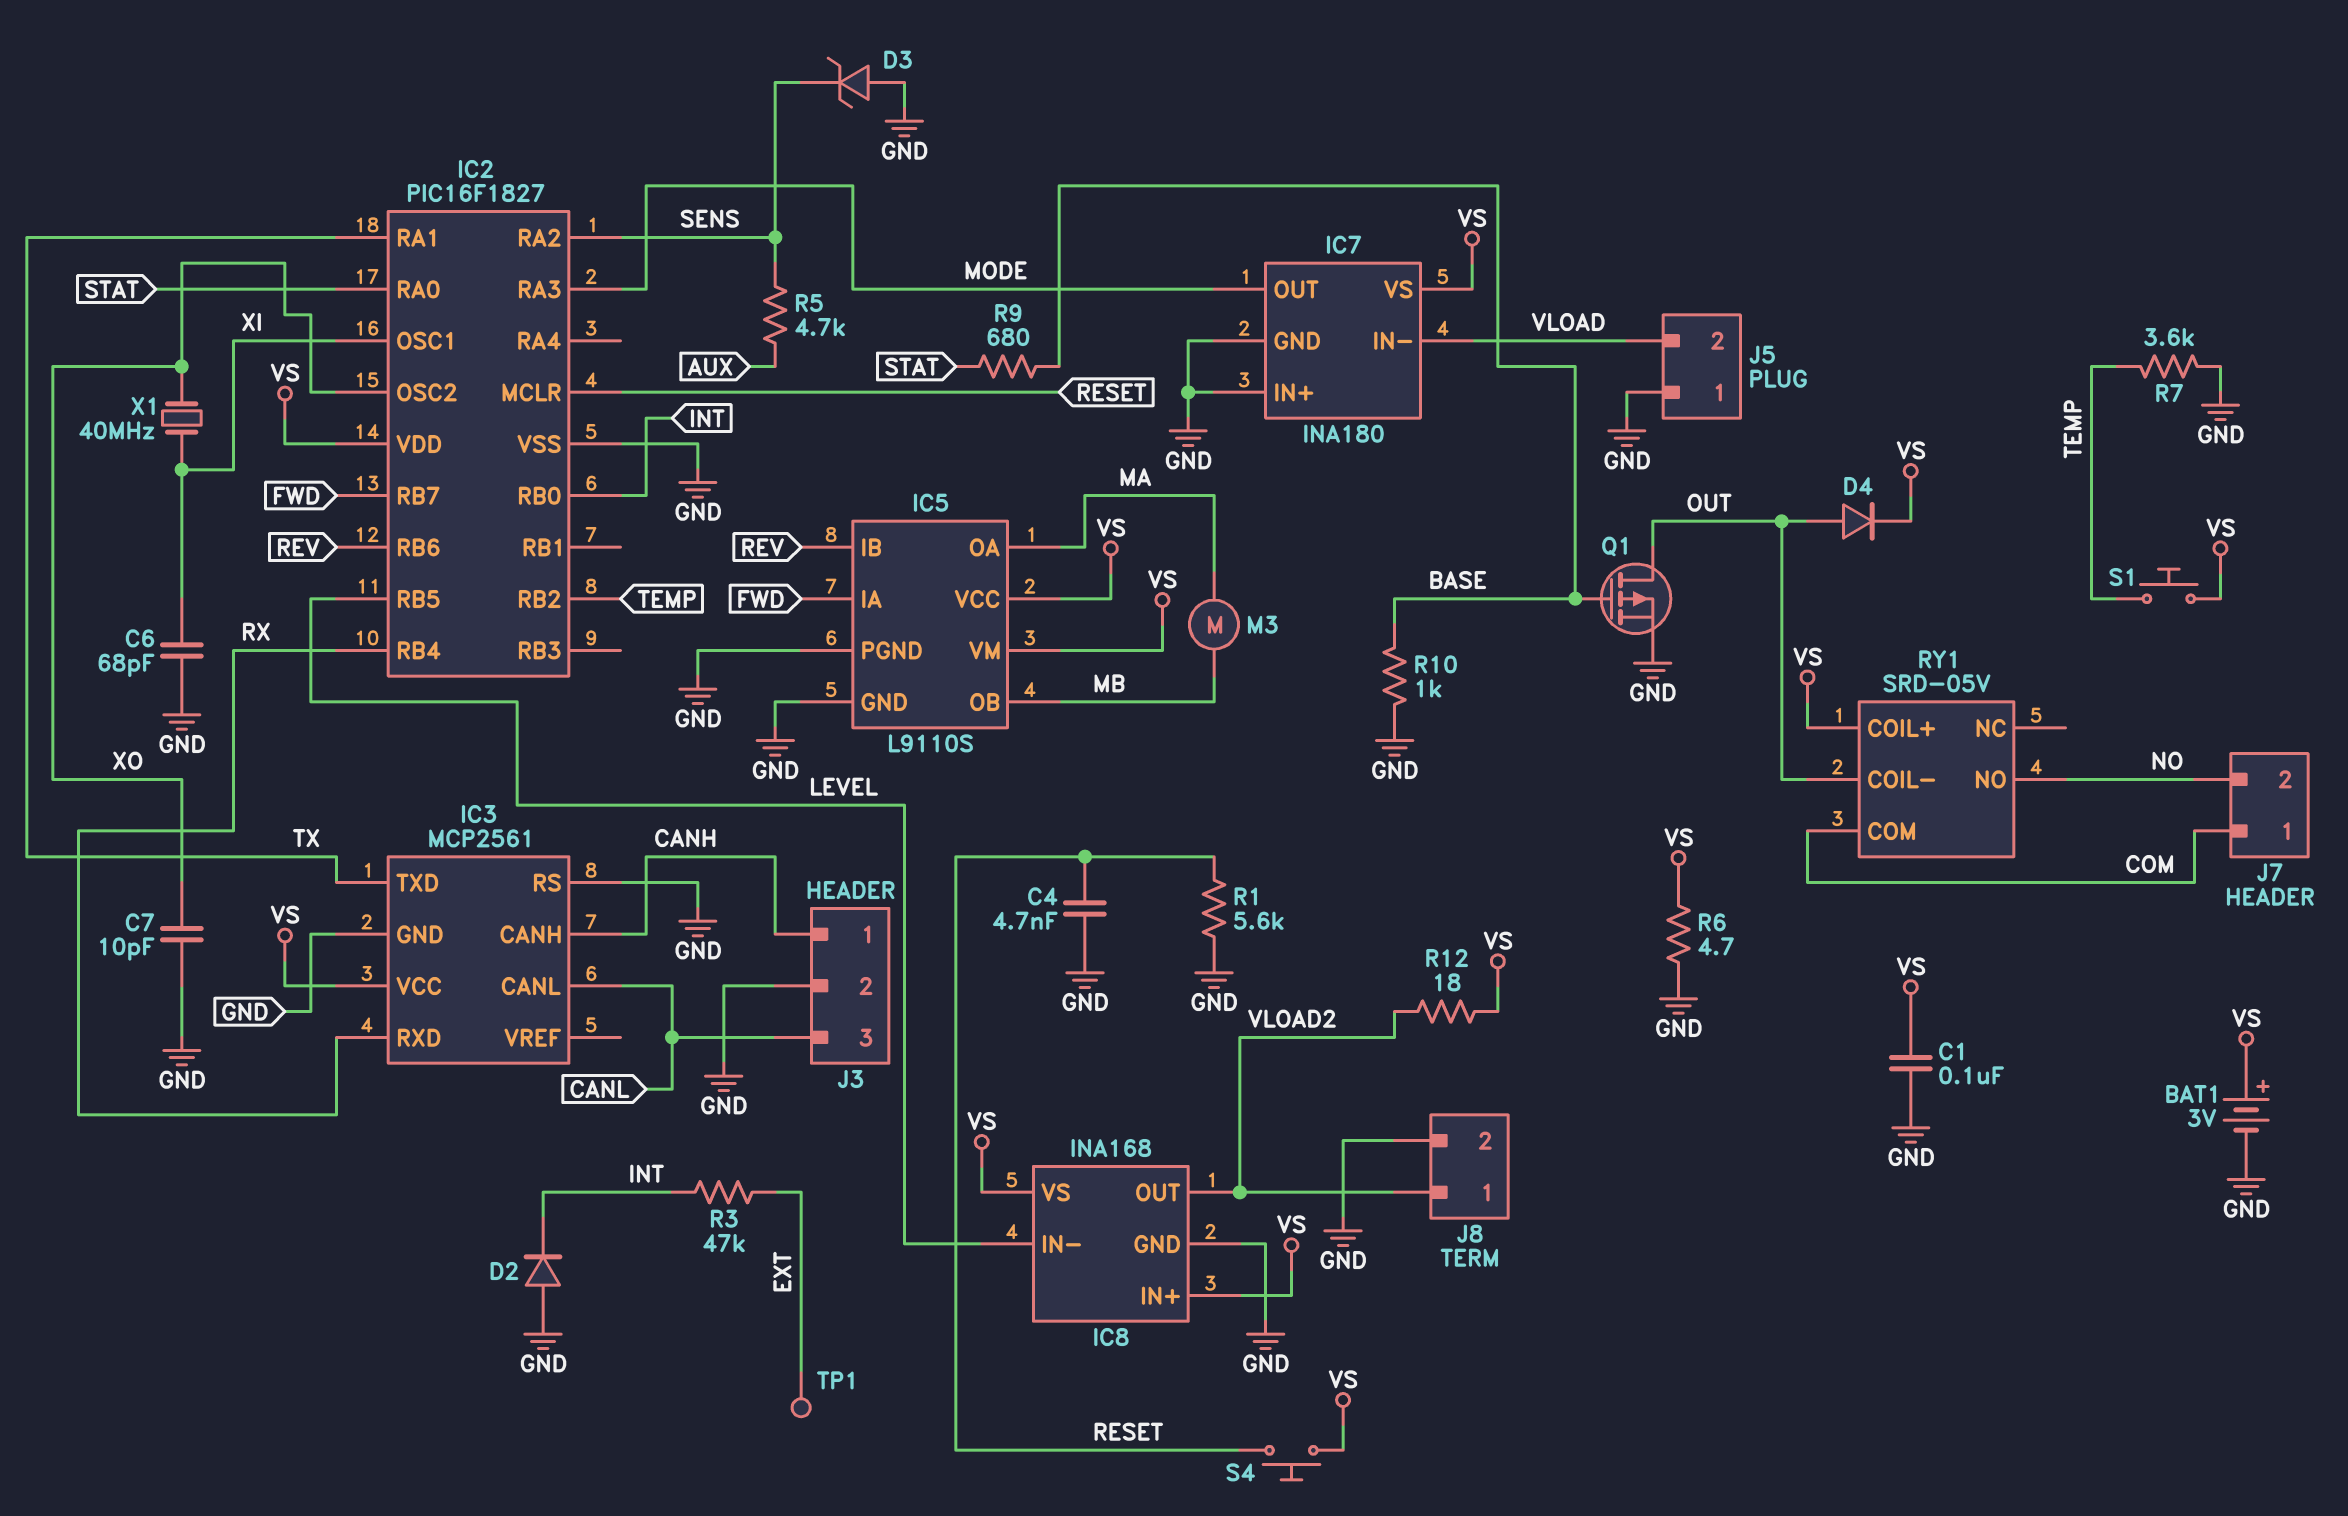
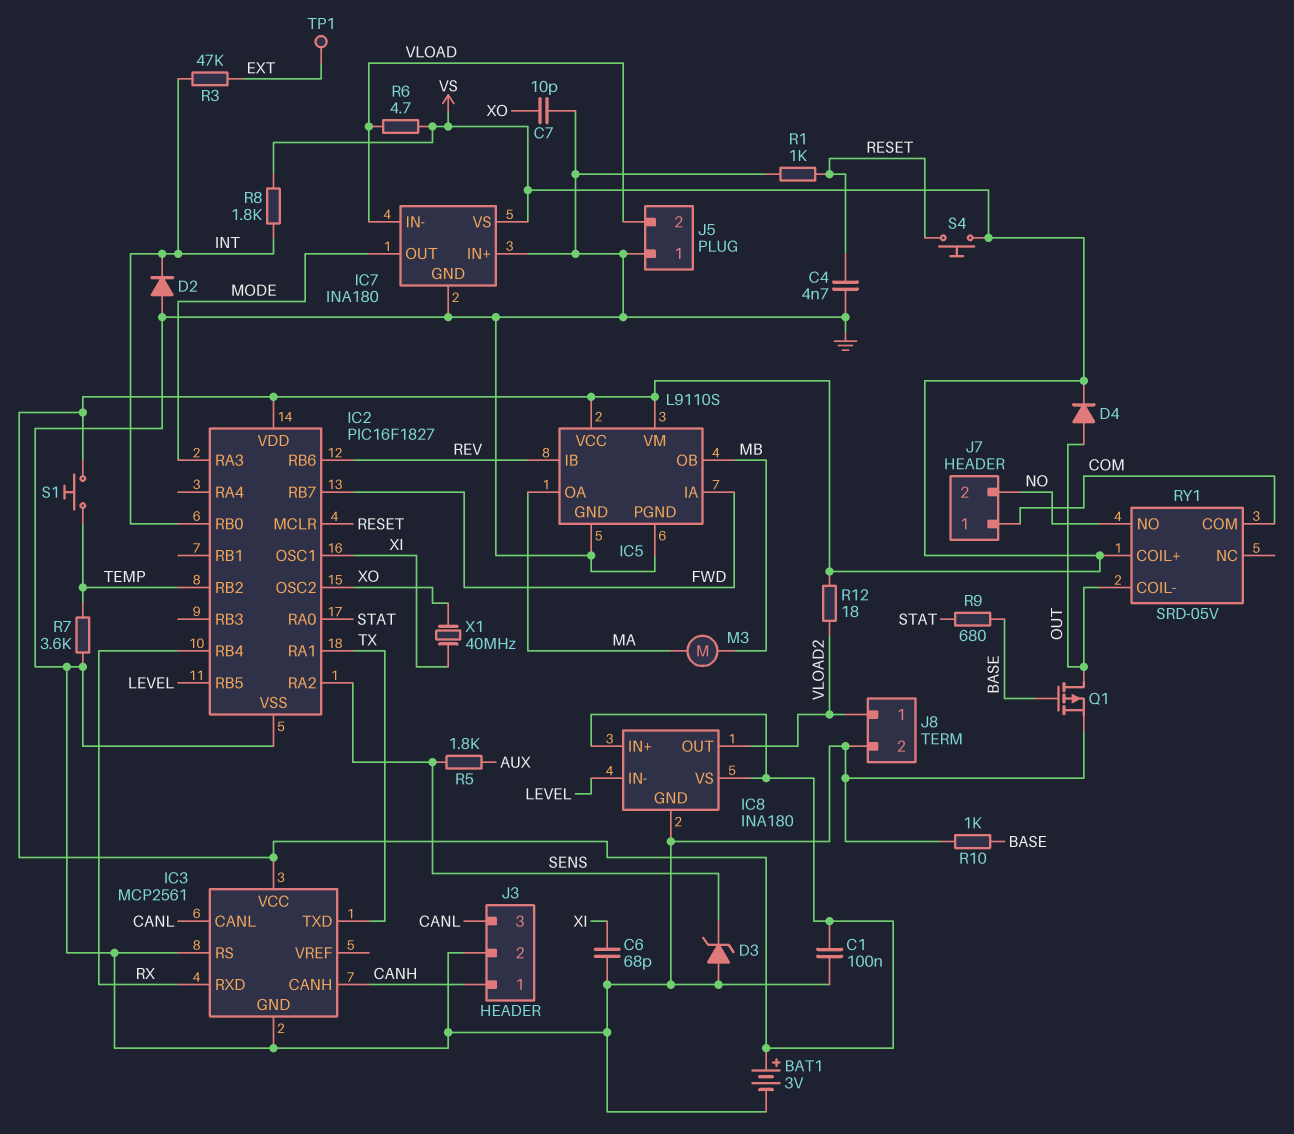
IC8: INA168 -> INA180
R1: 5.6k (GND, RESET) -> 1k (GND, RESET)
R5: 4.7k (AUX, SENS) -> 1.8k (AUX, SENS)
R6: 4.7 (GND, VS) -> 4.7 (VLOAD, VS)
R8: none -> 1.8k (INT, VS)

